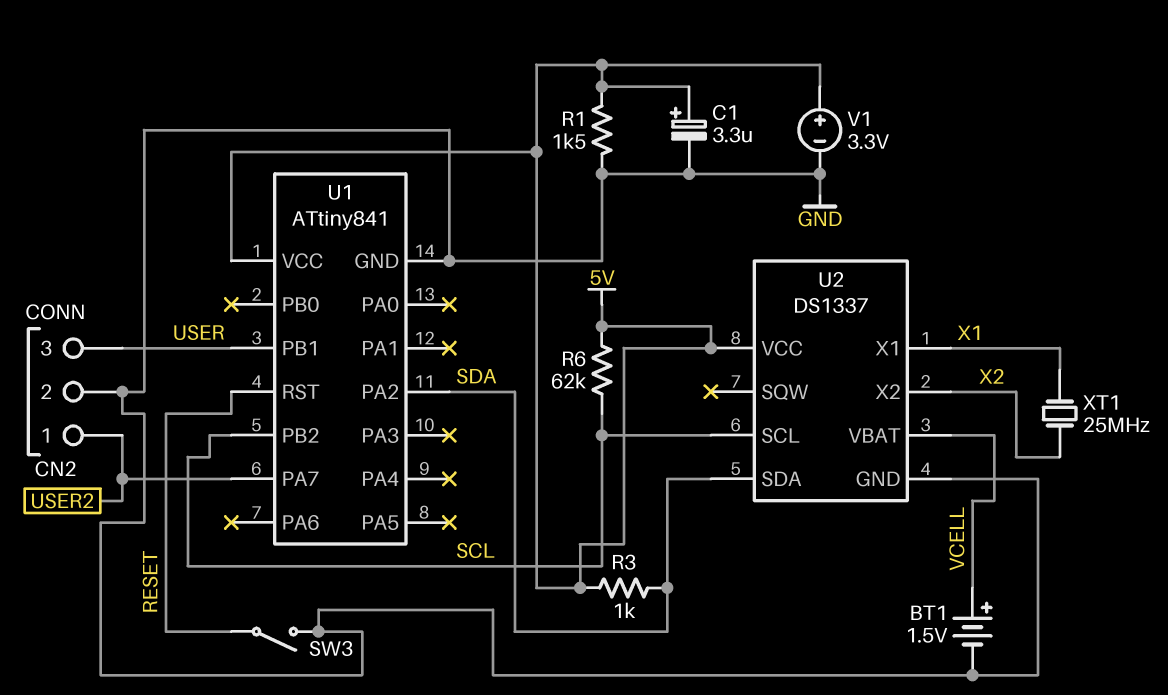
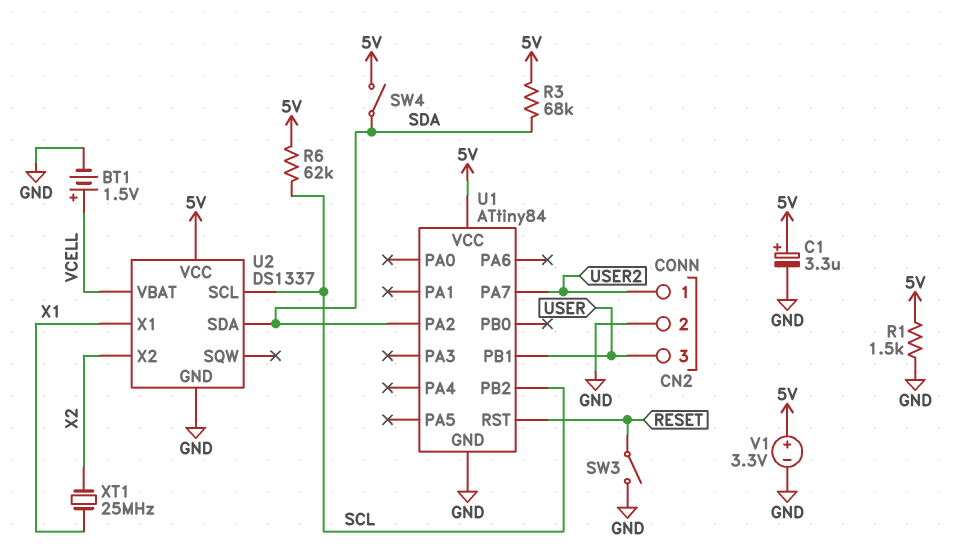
R3: 1k (5V, SDA) -> 68k (5V, SDA)
SW4: none -> switch (5V, SDA)
U1: ATtiny841 -> ATtiny84

